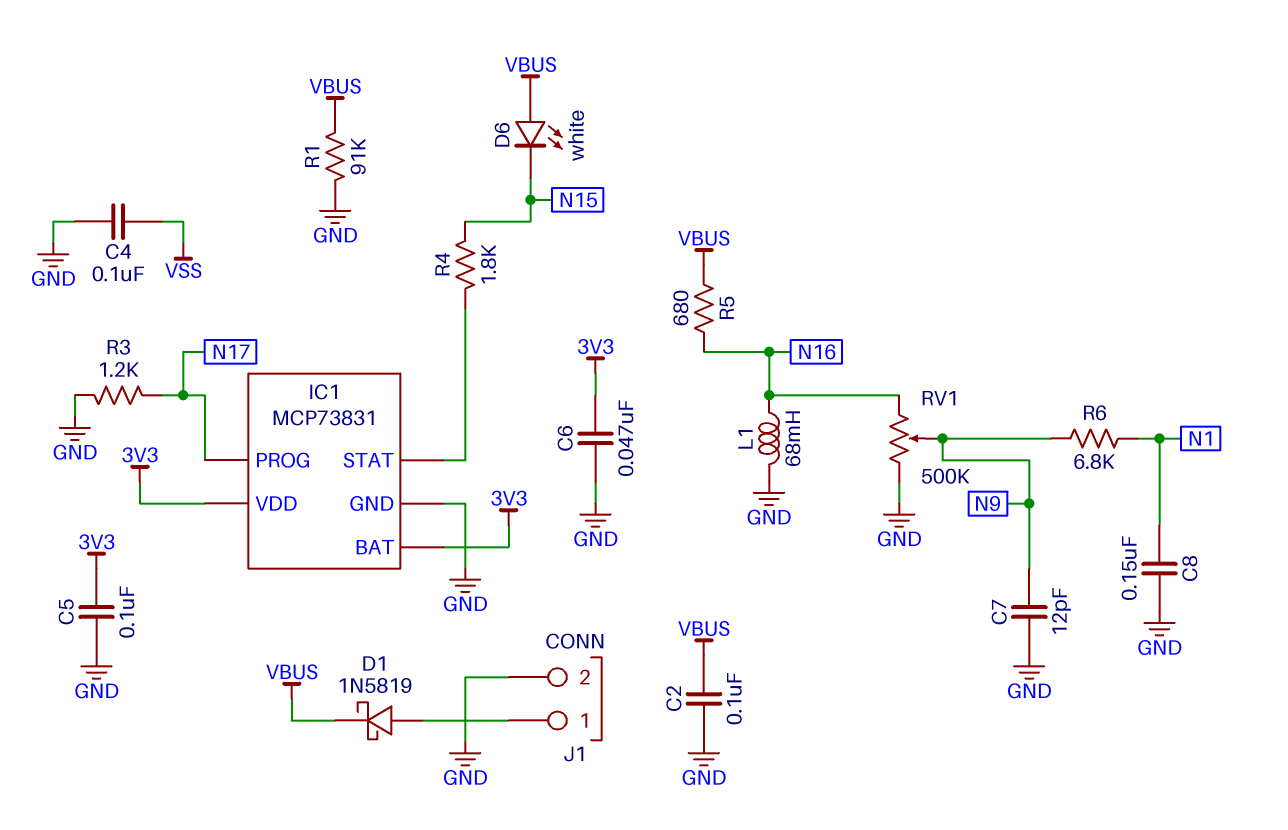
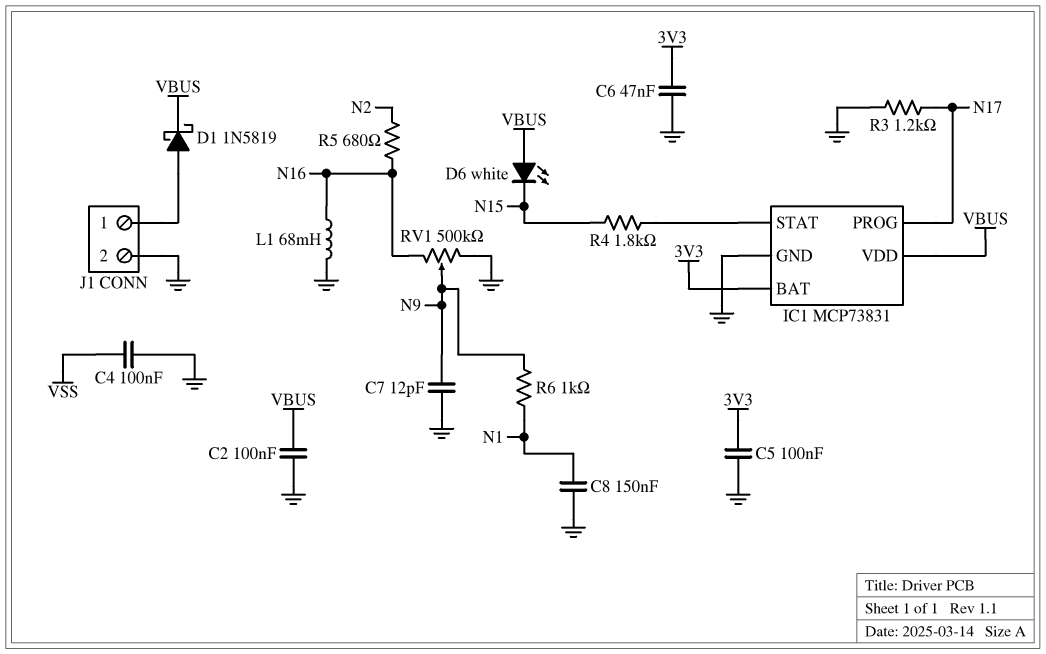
IC1 pin VDD: 3V3 -> VBUS
R1: 91k (GND, VBUS) -> none
R5: 680 (N16, VBUS) -> 680 (N2, N16)
R6: 6.8k (N1, N9) -> 1k (N1, N9)

